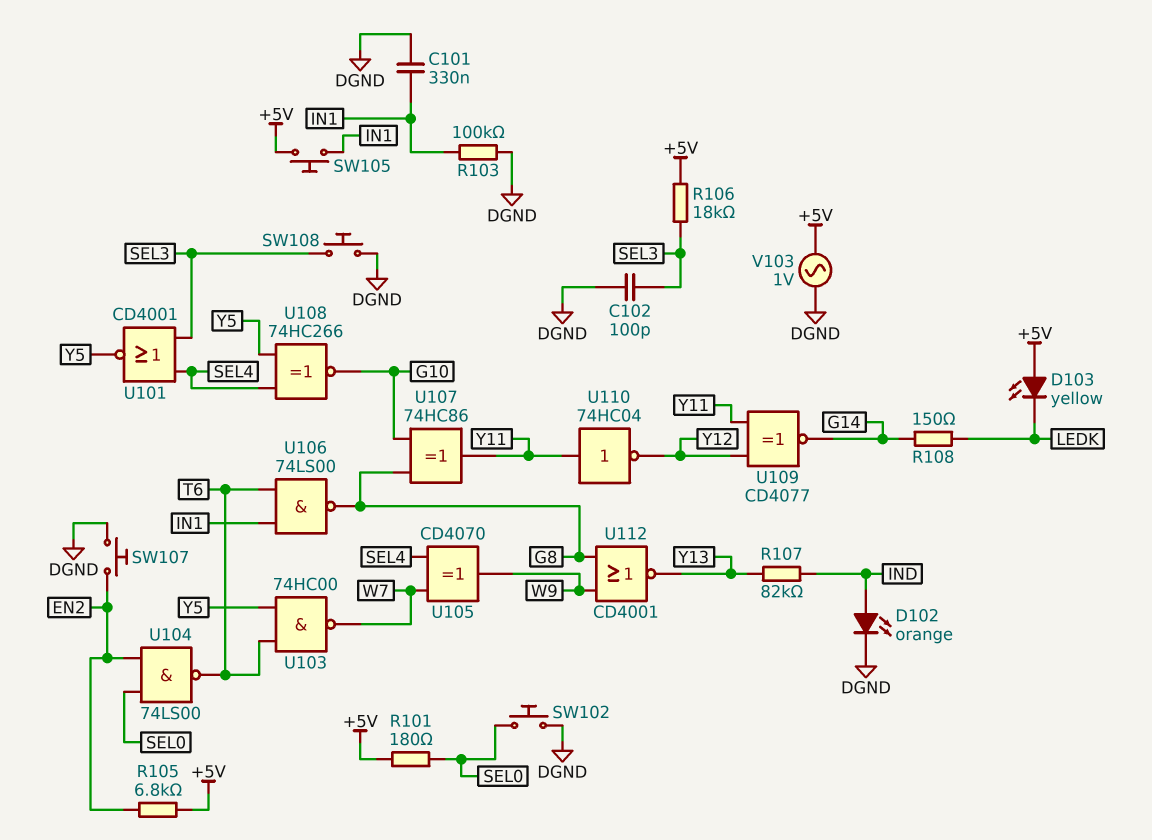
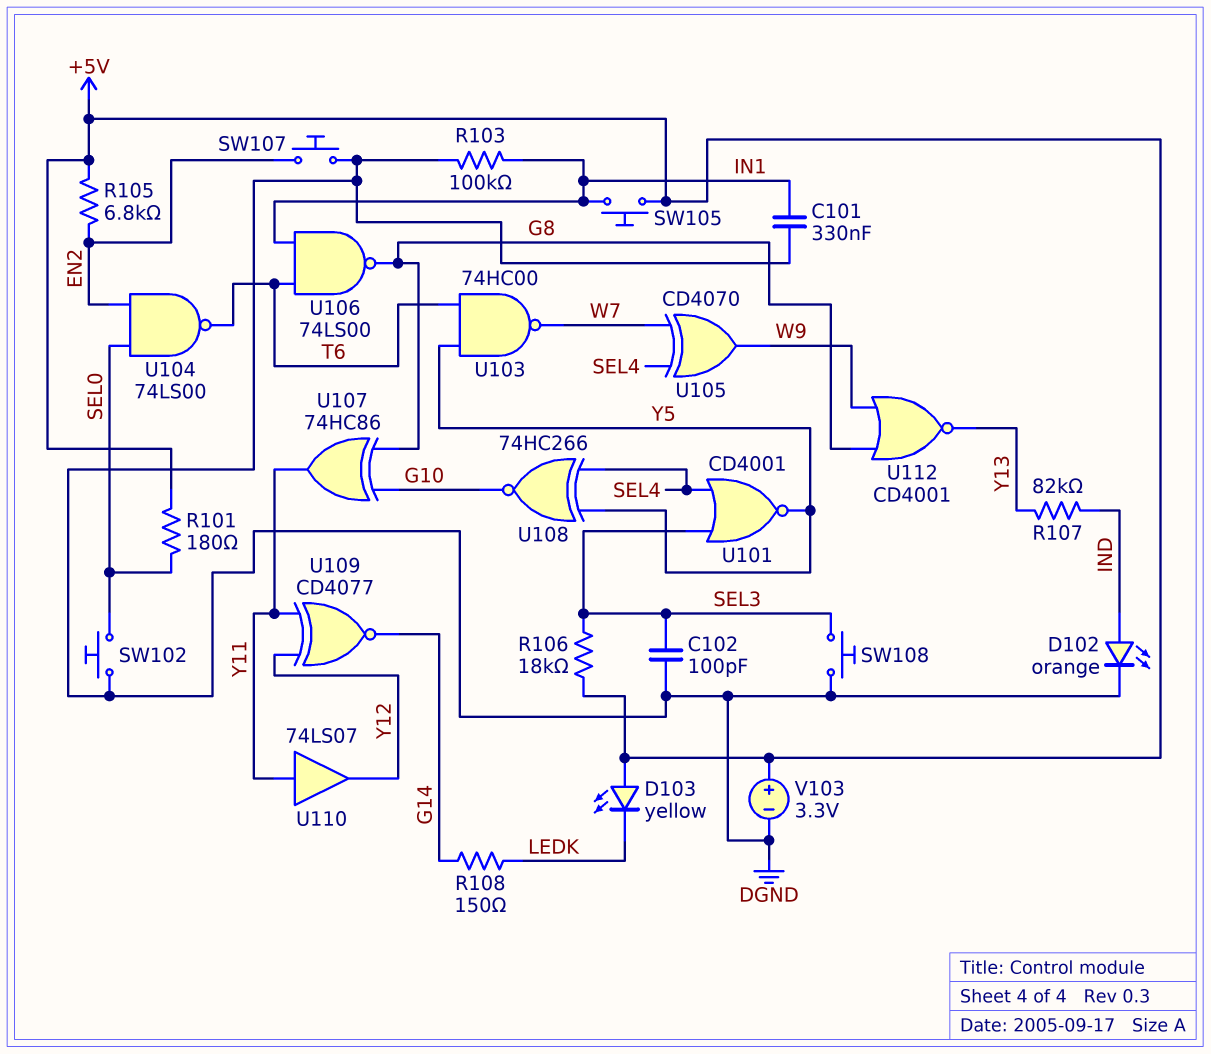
U110: NOT 74HC04 (in Y11, out Y12) -> buffer 74LS07 (in Y11, out Y12)
V103: AC 1V (+5V, DGND) -> 3.3V (plus +5V, minus DGND)

